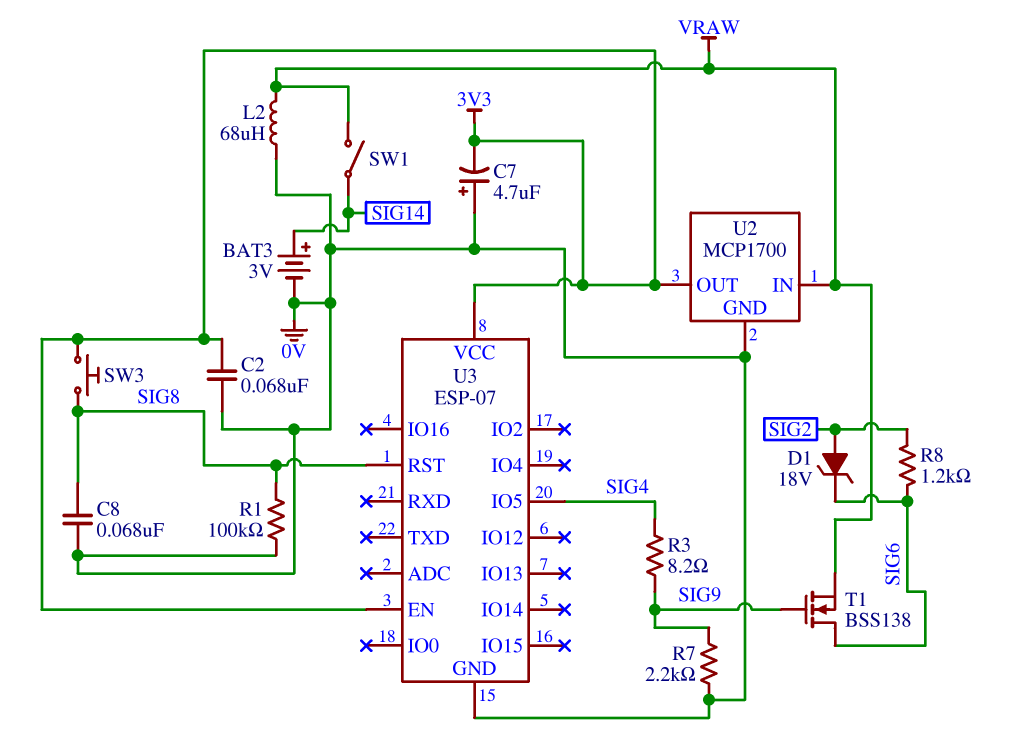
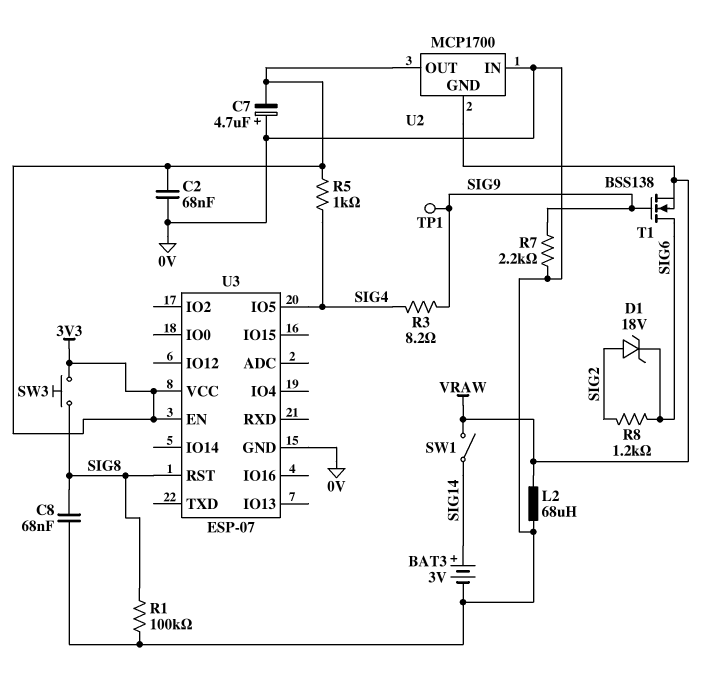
R5: none -> 1k (3V3, SIG4)
TP1: none -> test point (SIG9)
U2 pin GND: 0V -> VRAW
U2 pin IN: VRAW -> 0V

